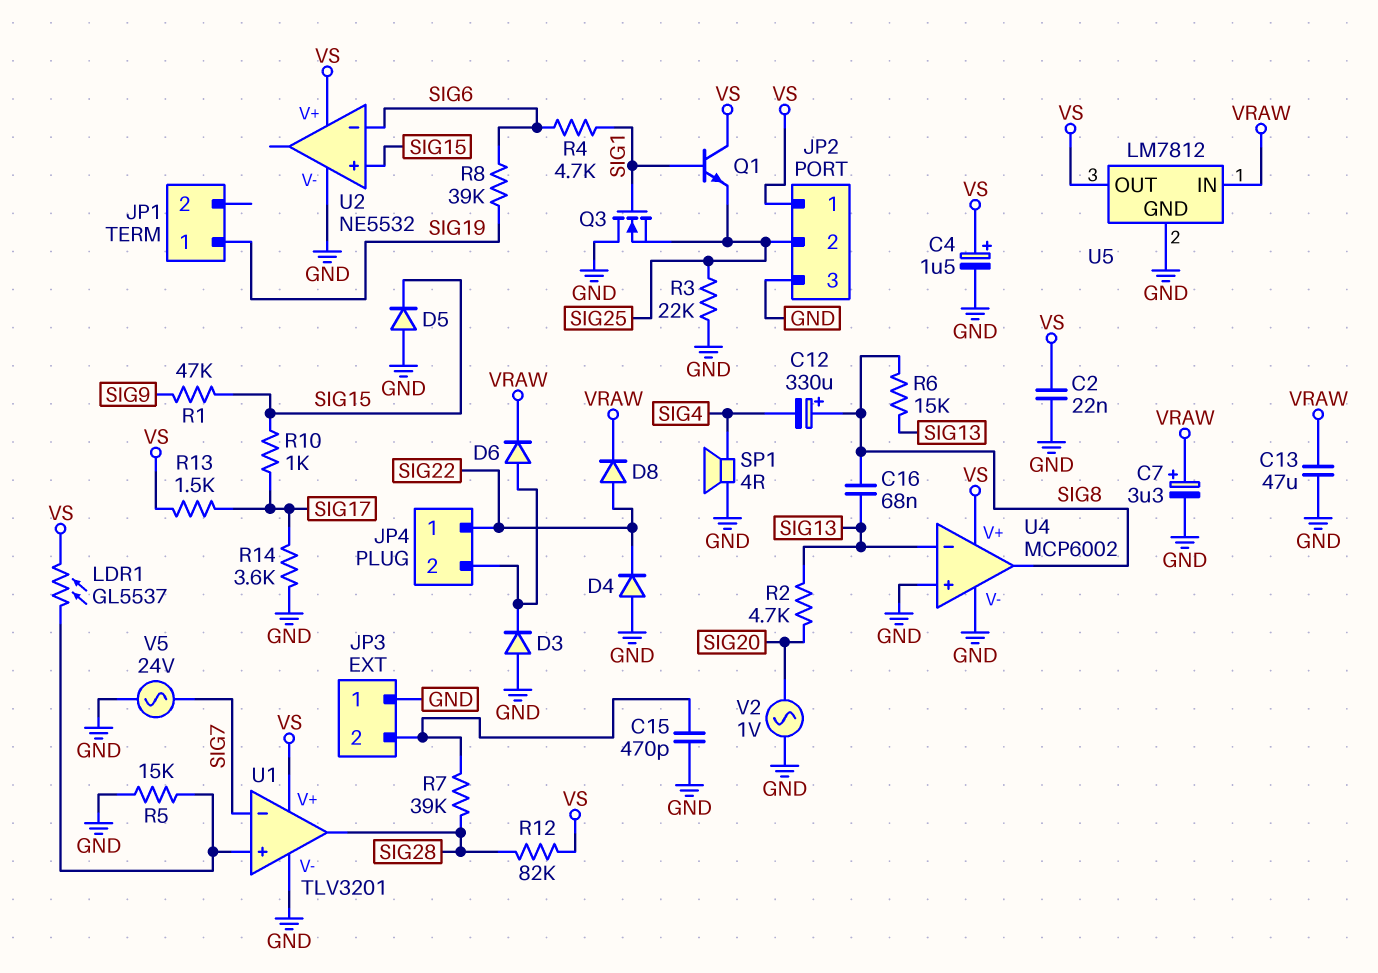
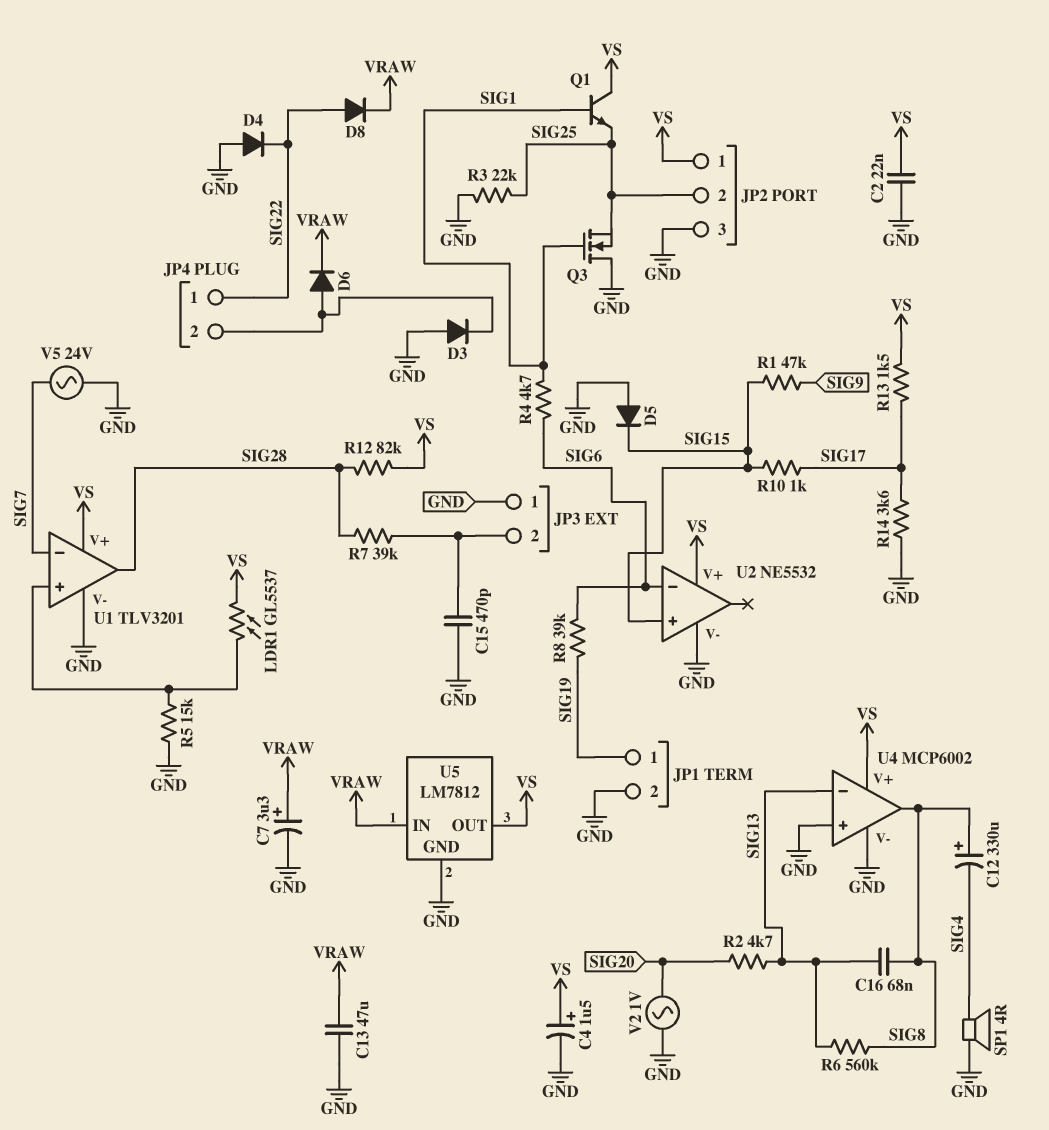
JP1 pin 2: none -> GND
R6: 15k (SIG8, SIG13) -> 560k (SIG8, SIG13)

